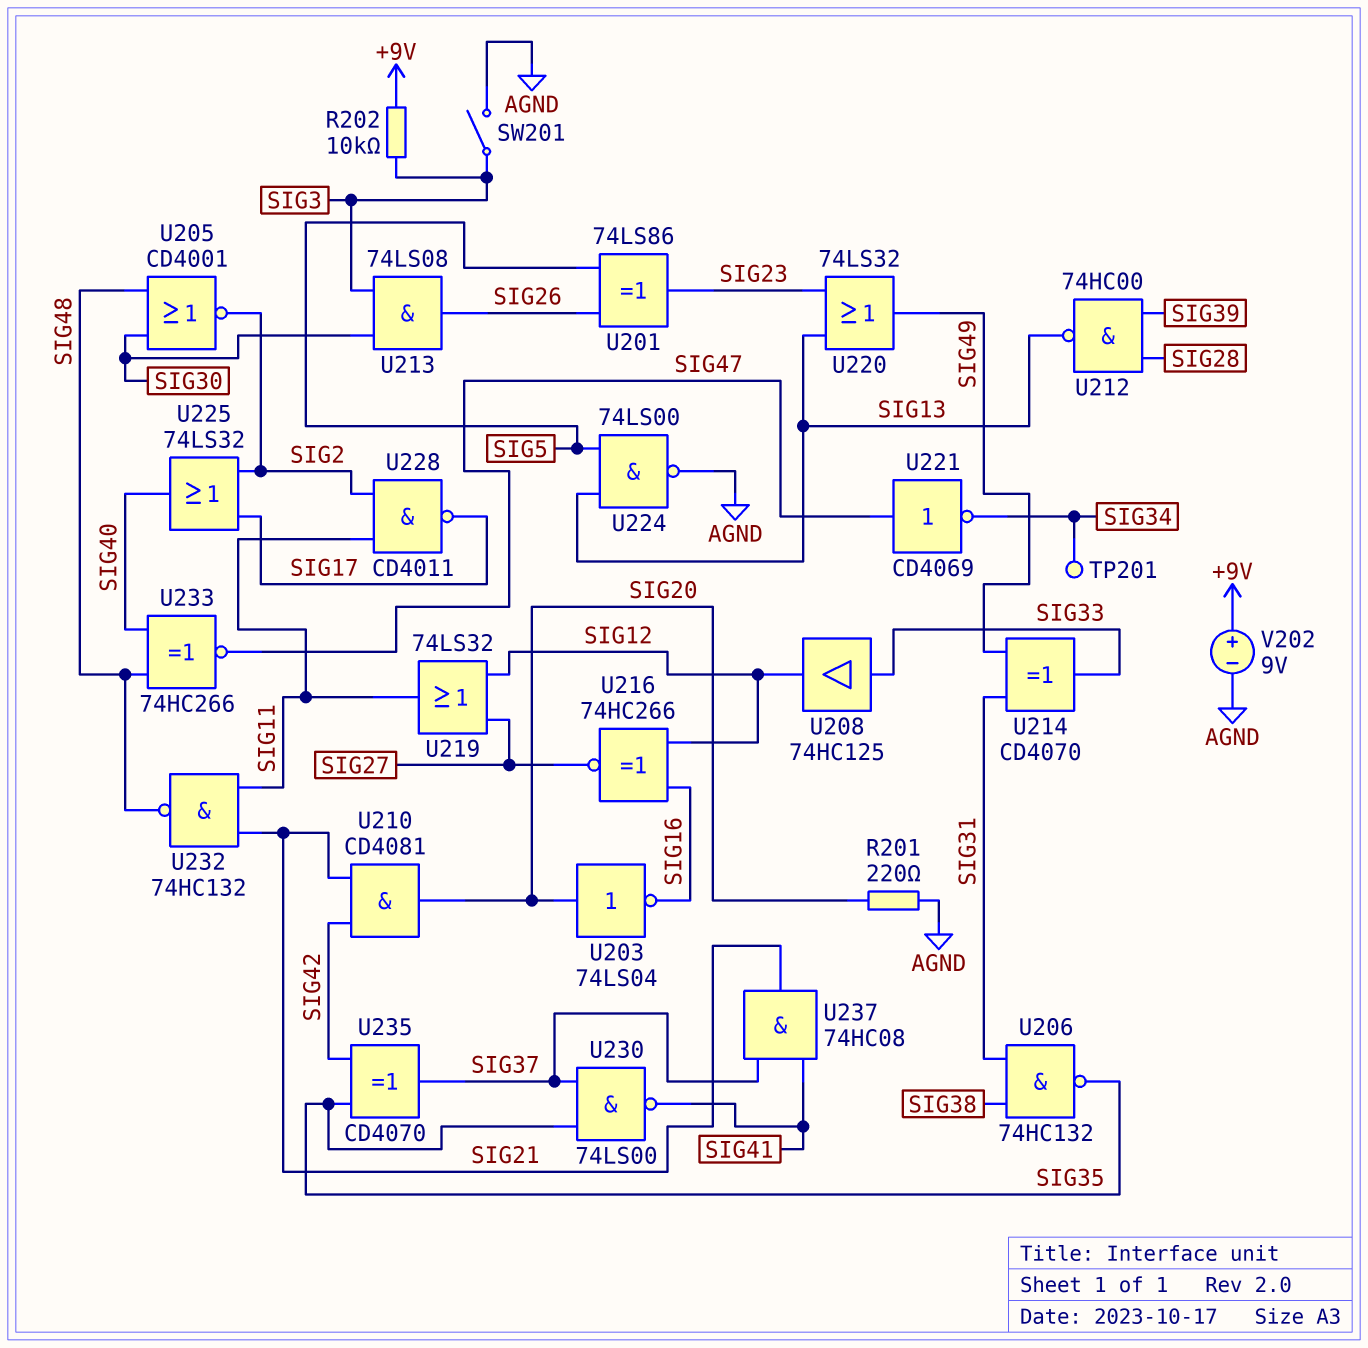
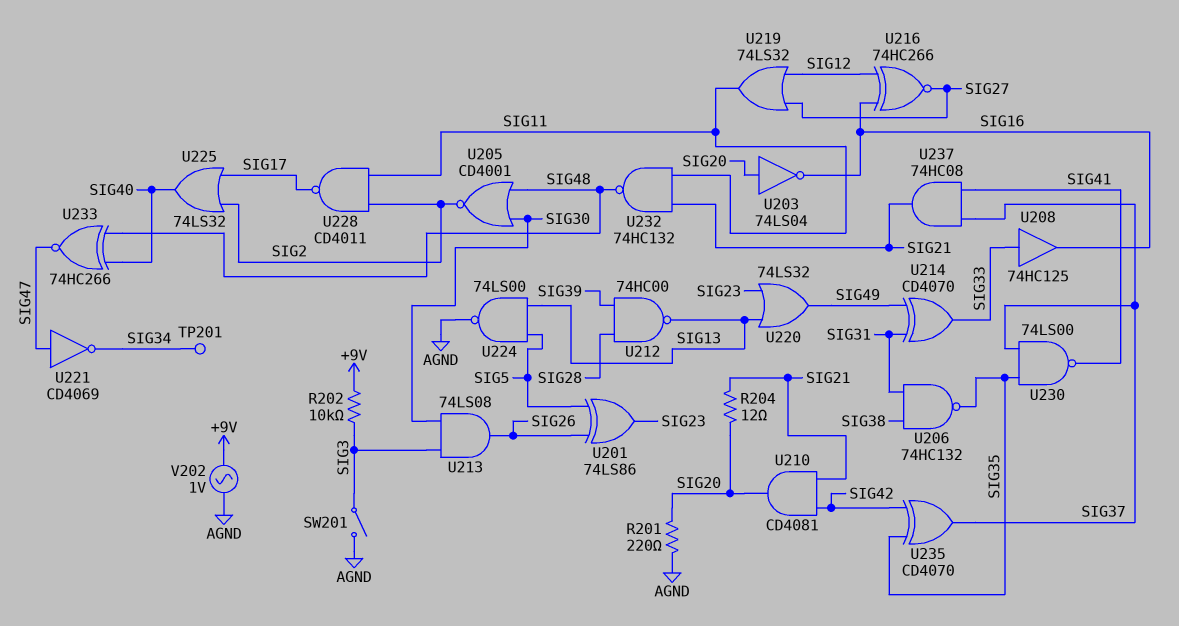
R204: none -> 12 (SIG20, SIG21)
U208: buffer 74HC125 (in SIG33, out SIG12) -> buffer 74HC125 (in SIG33, out SIG16)
V202: 9V (plus +9V, minus AGND) -> AC 1V (+9V, AGND)

